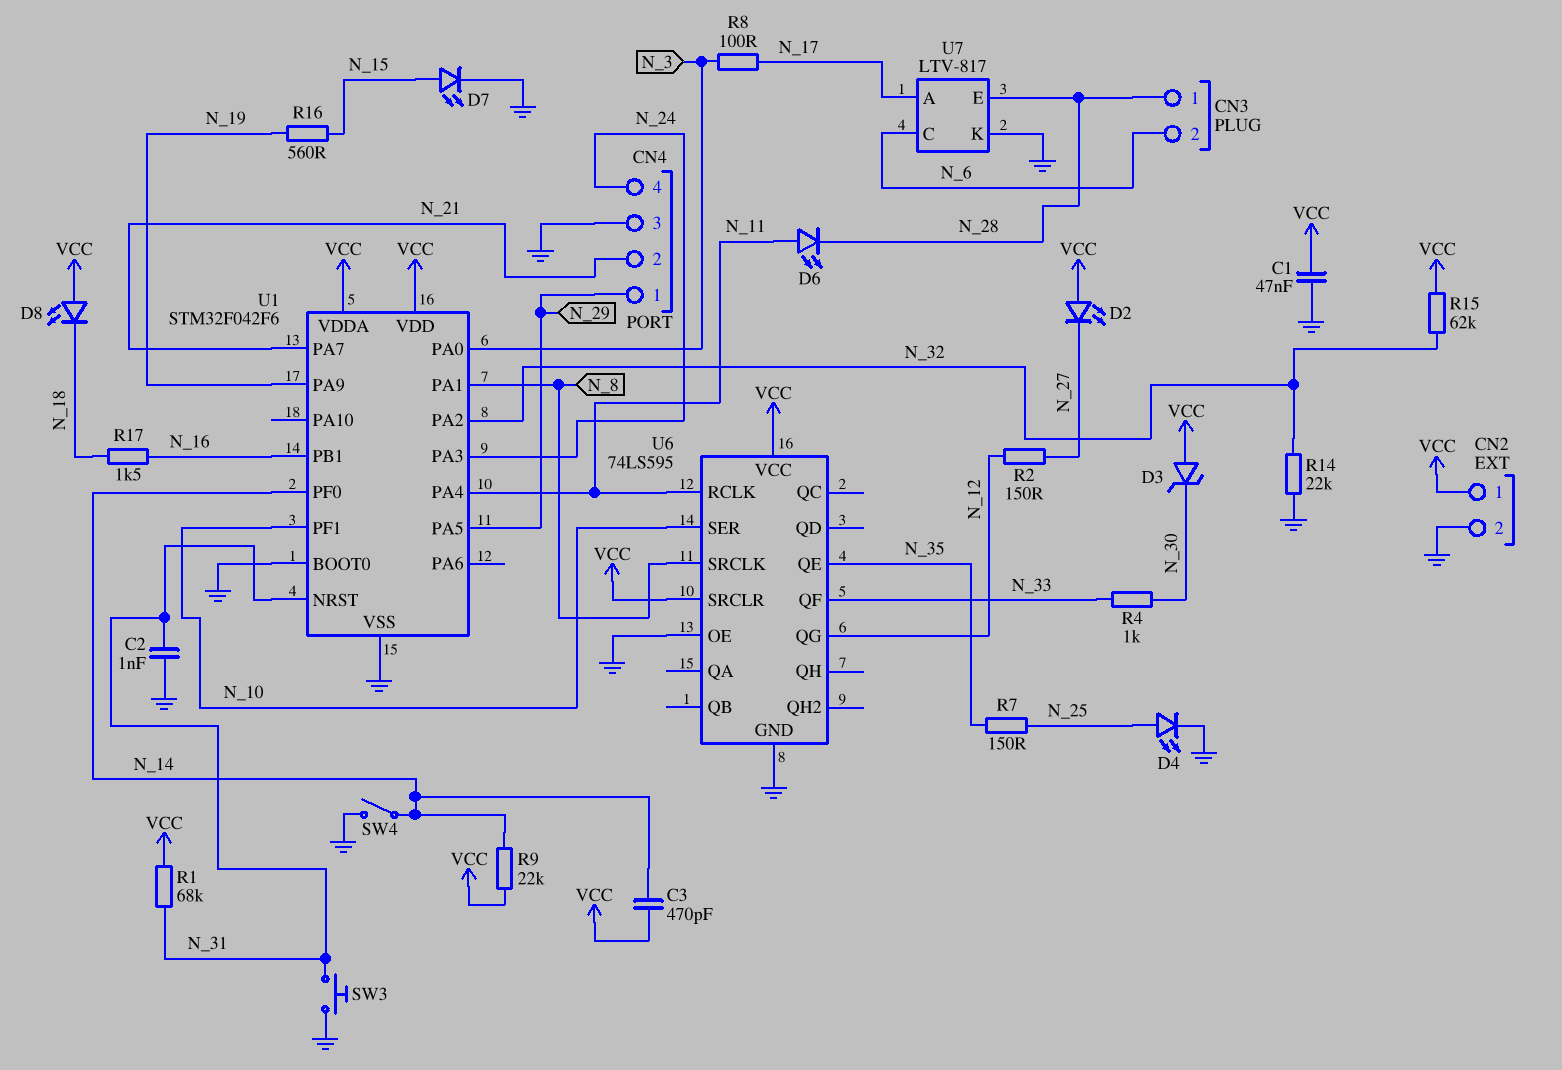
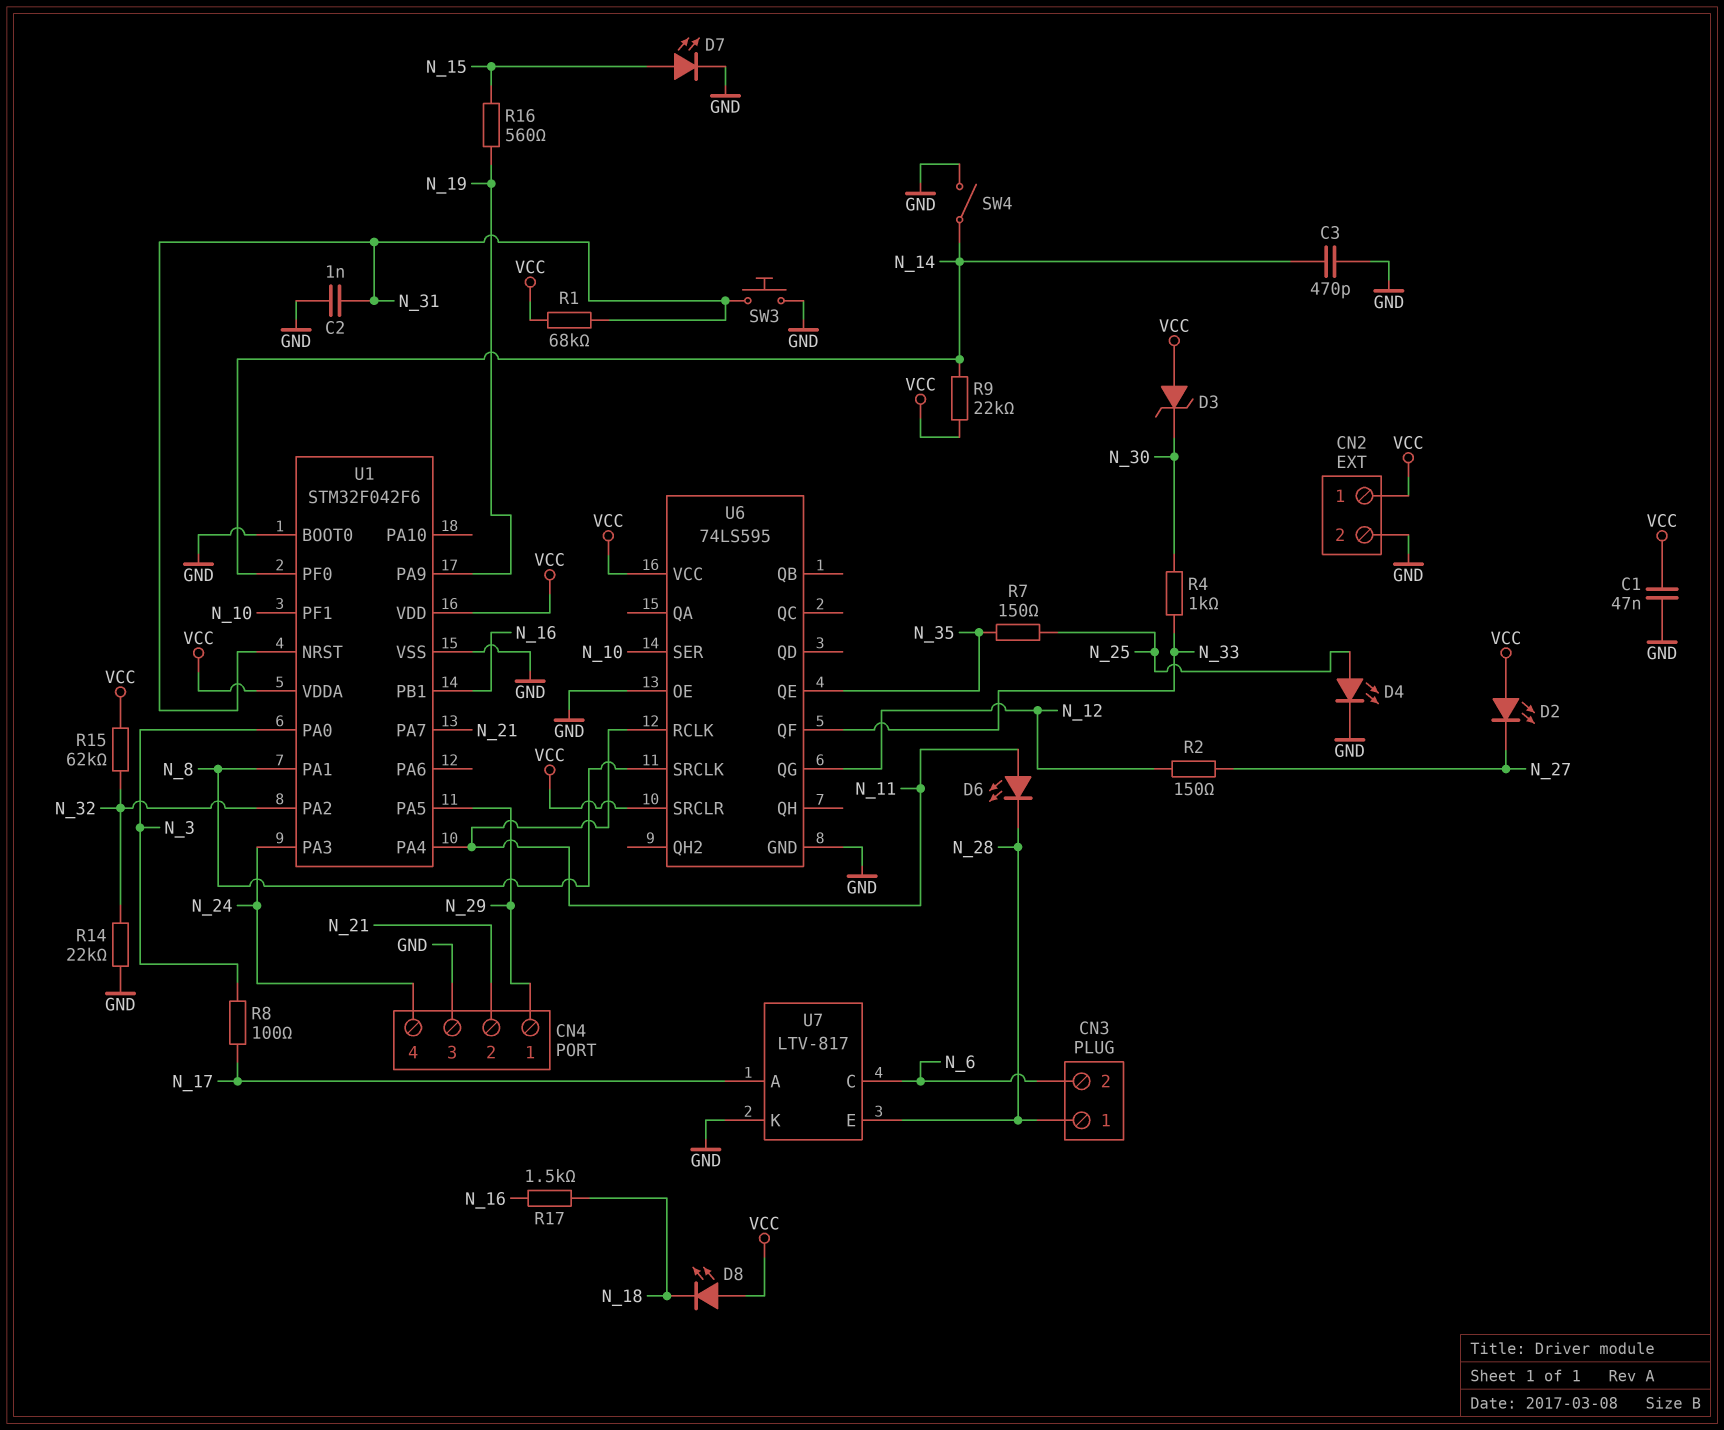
C3: 470pF (N_14, VCC) -> 470pF (GND, N_14)

